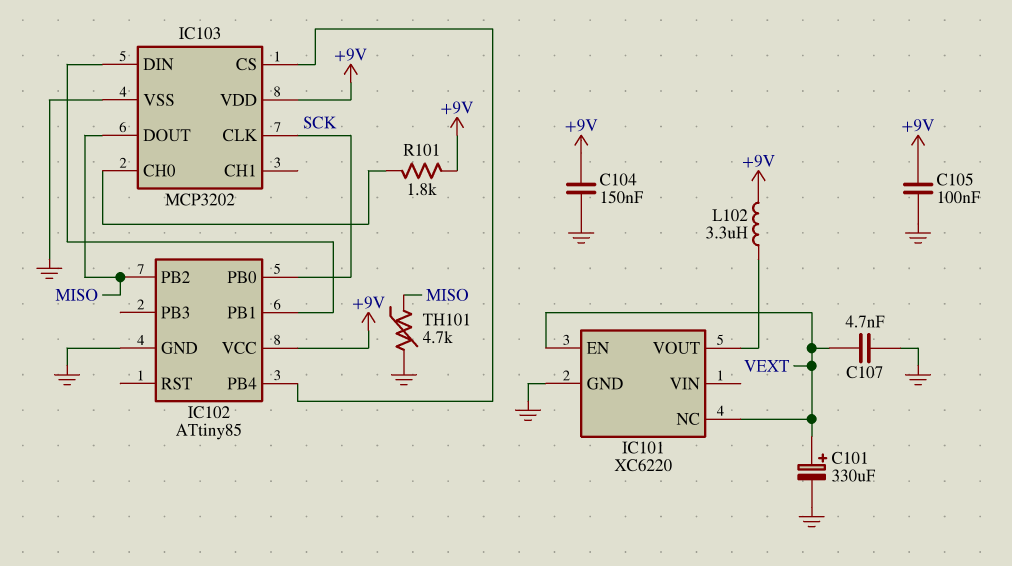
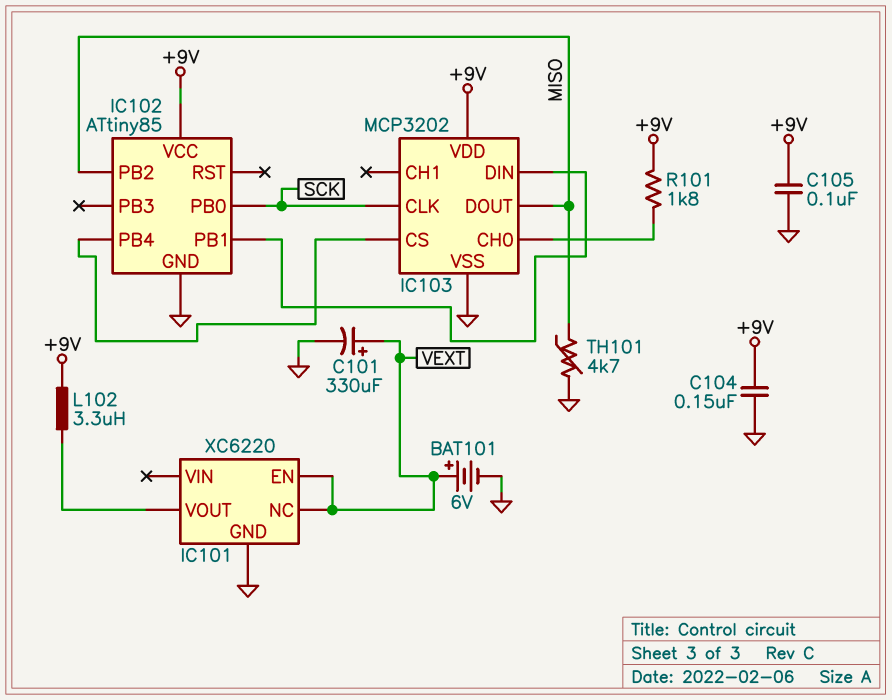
BAT101: none -> 6V (plus VEXT, minus GND)
C107: 4.7nF (GND, VEXT) -> none

